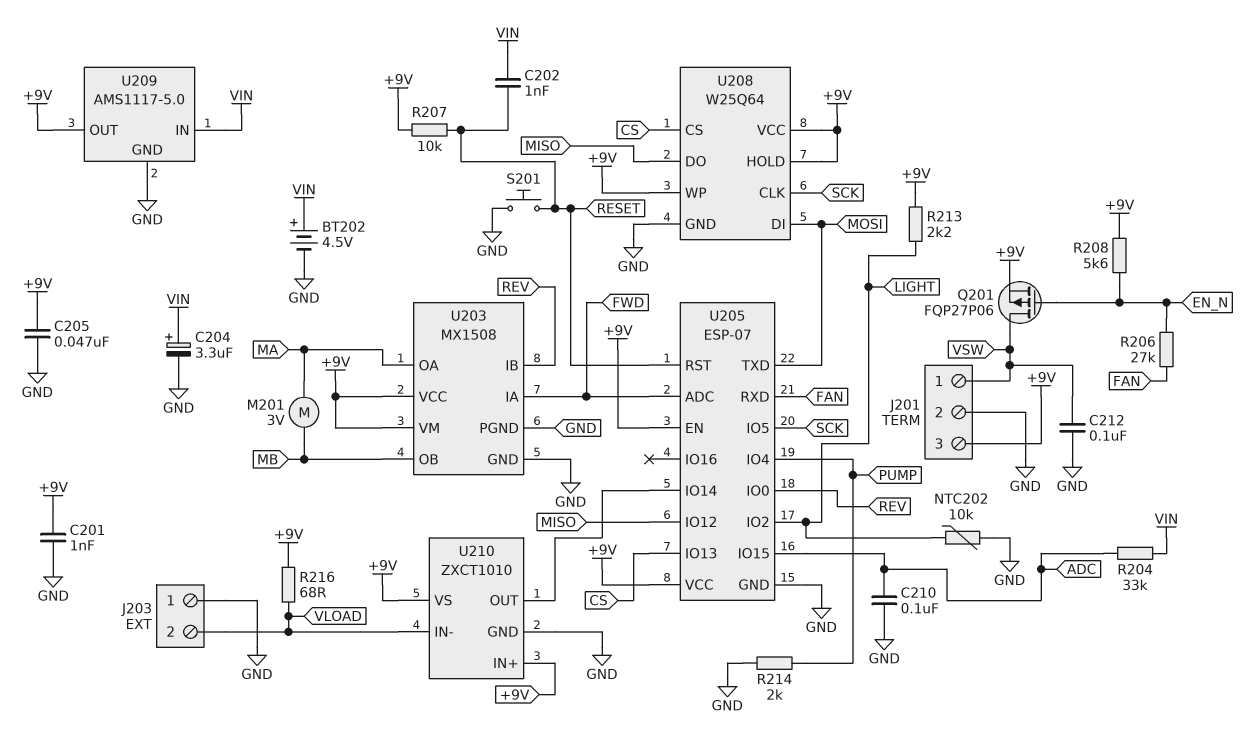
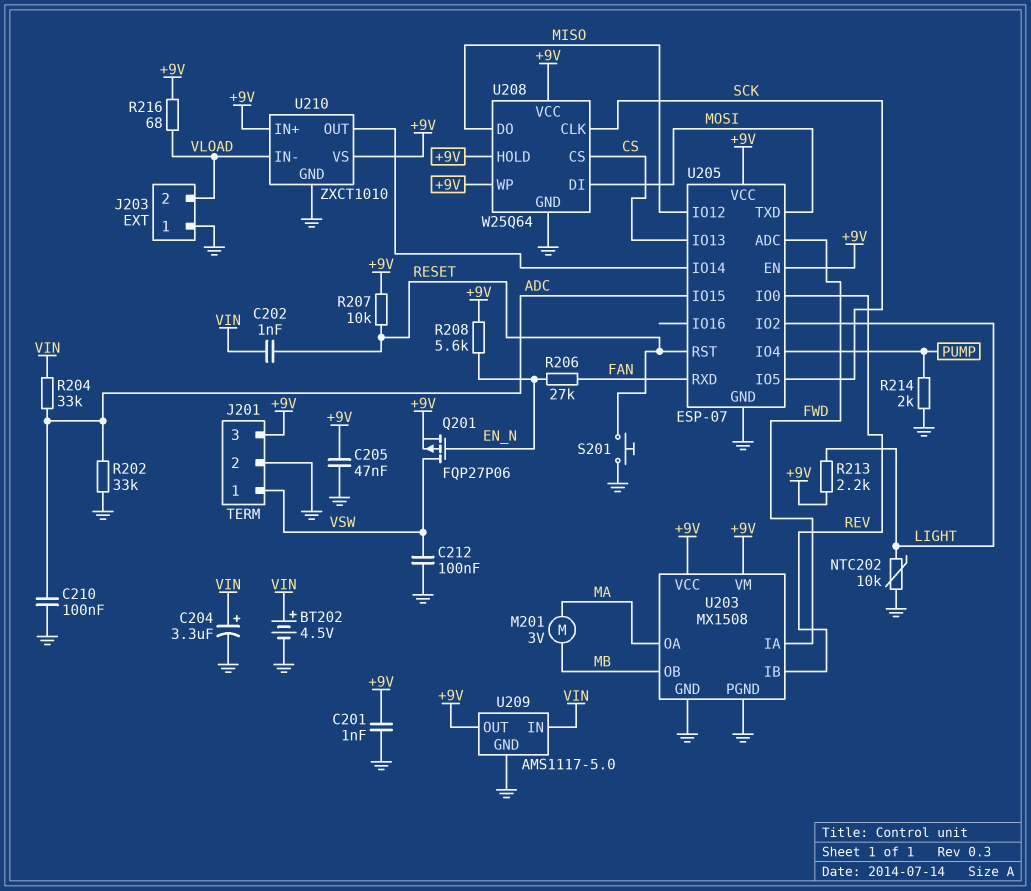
R202: none -> 33k (ADC, GND)

